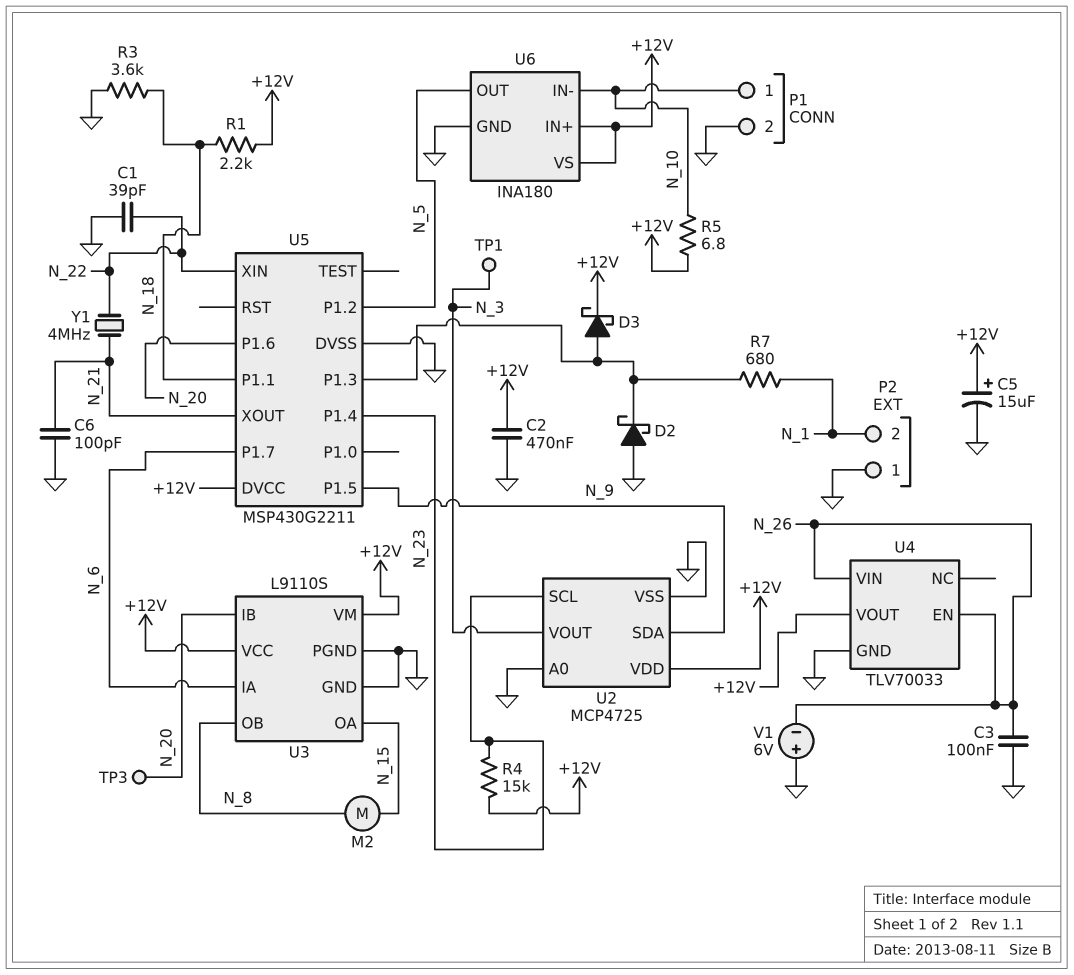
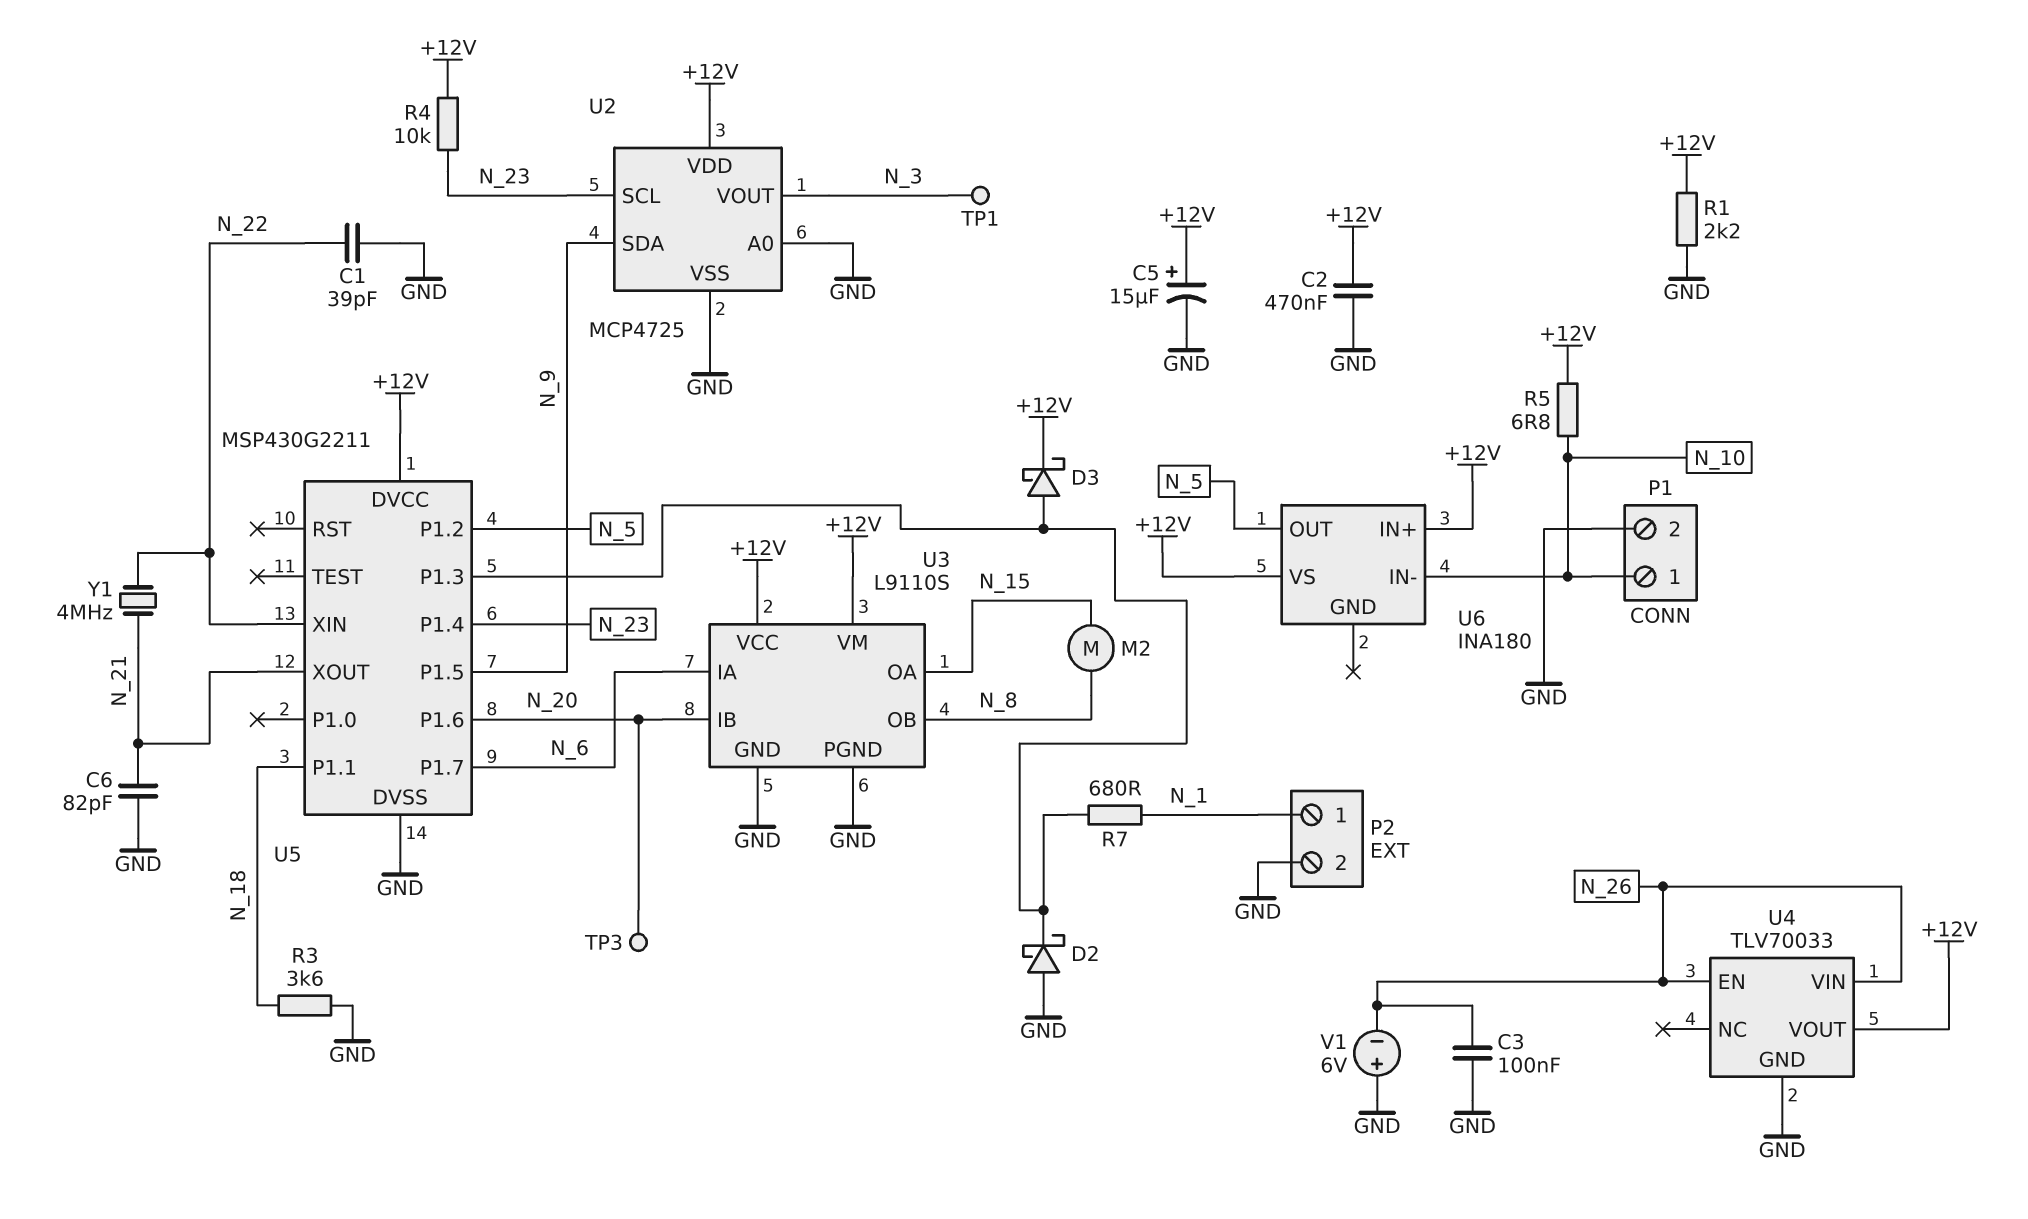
C6: 100pF (GND, N_21) -> 82pF (GND, N_21)
P2 pin 1: GND -> N_1
P2 pin 2: N_1 -> GND
R1: 2.2k (+12V, N_18) -> 2.2k (+12V, GND)
R4: 15k (+12V, N_23) -> 10k (+12V, N_23)
U6 pin GND: GND -> none

